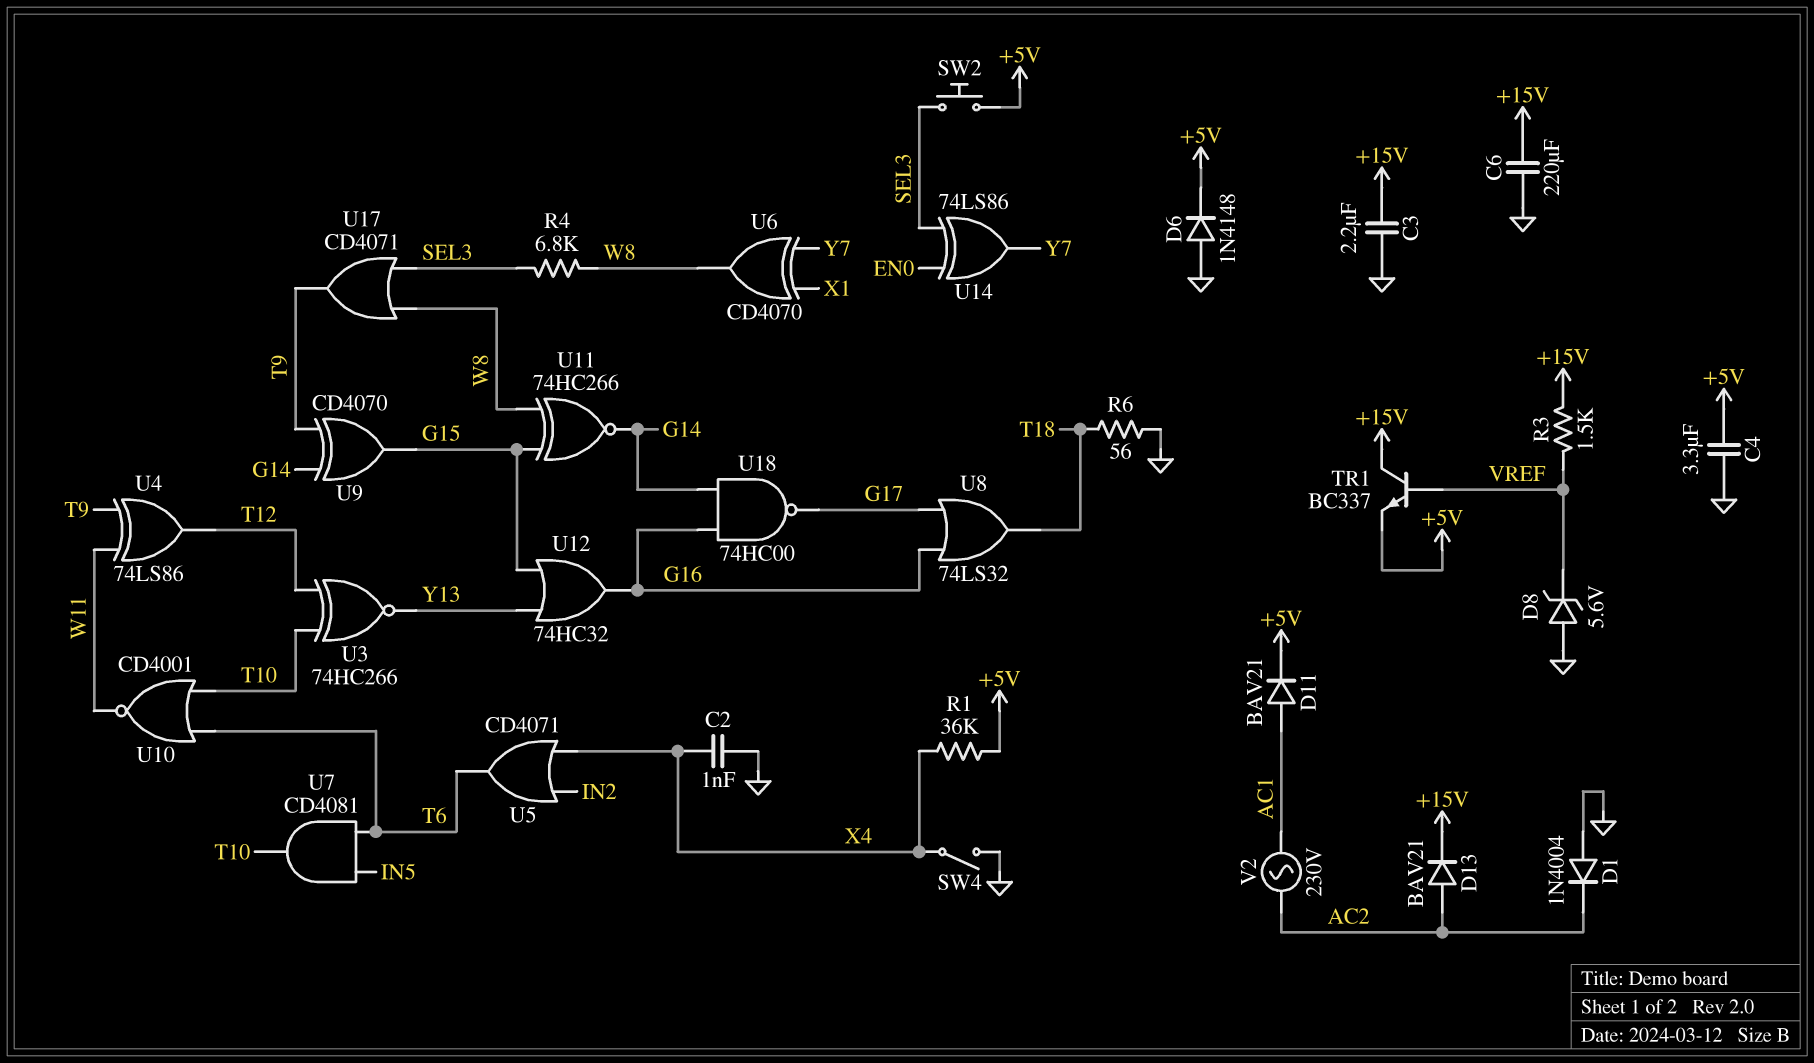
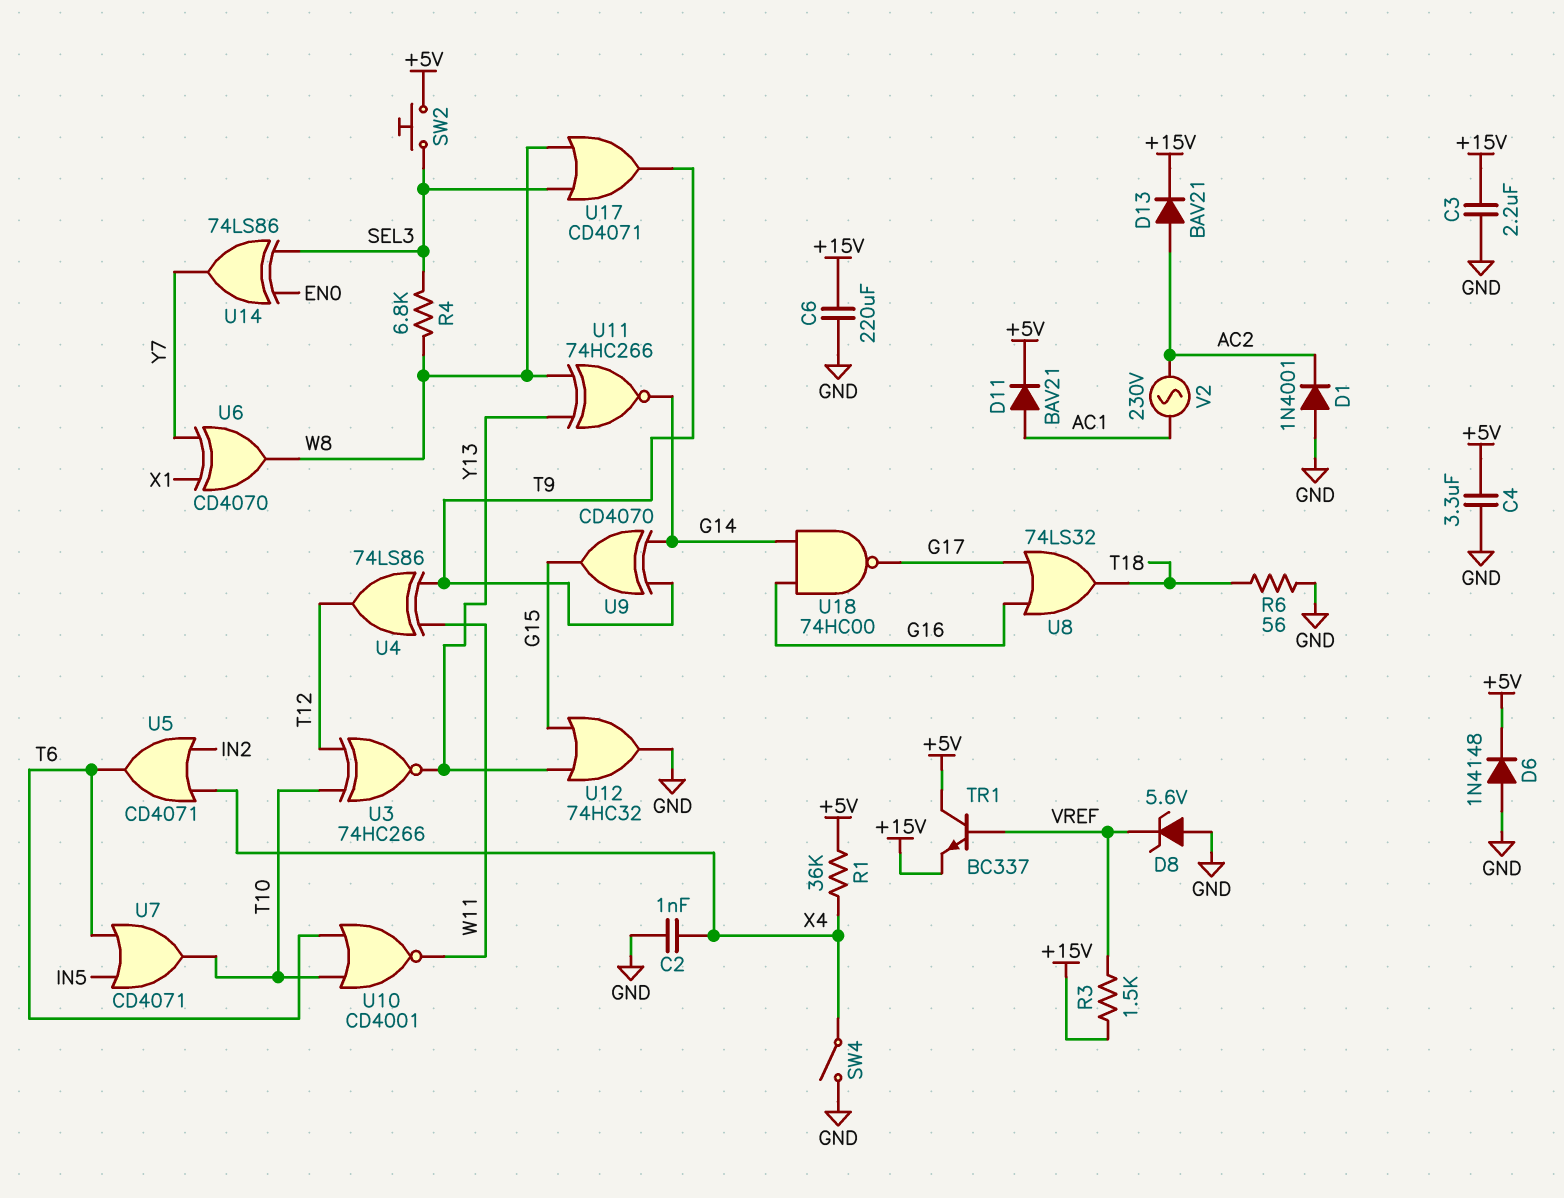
D1: diode 1N4004 (A GND, K AC2) -> diode 1N4001 (A GND, K AC2)
TR1: NPN BC337 (B VREF, C +15V, E +5V) -> NPN BC337 (B VREF, C +5V, E +15V)
U7: AND CD4081 (in IN5, in T6, out T10) -> OR CD4071 (in IN5, in T6, out T10)
U11: XNOR 74HC266 (in G15, in W8, out G14) -> XNOR 74HC266 (in W8, in Y13, out G14)
U12: OR 74HC32 (in G15, in Y13, out G16) -> OR 74HC32 (in G15, in Y13, out GND)

